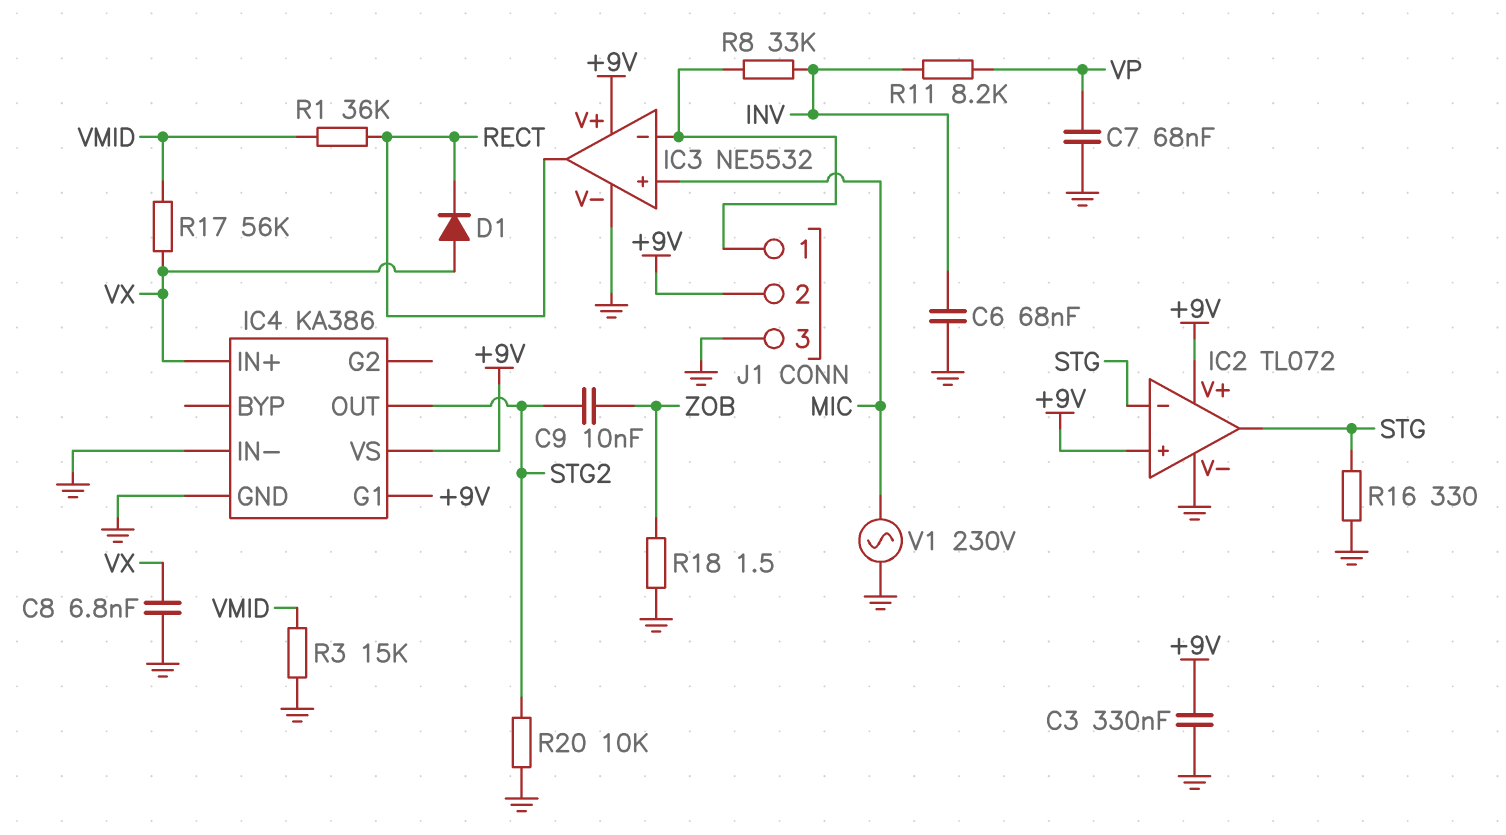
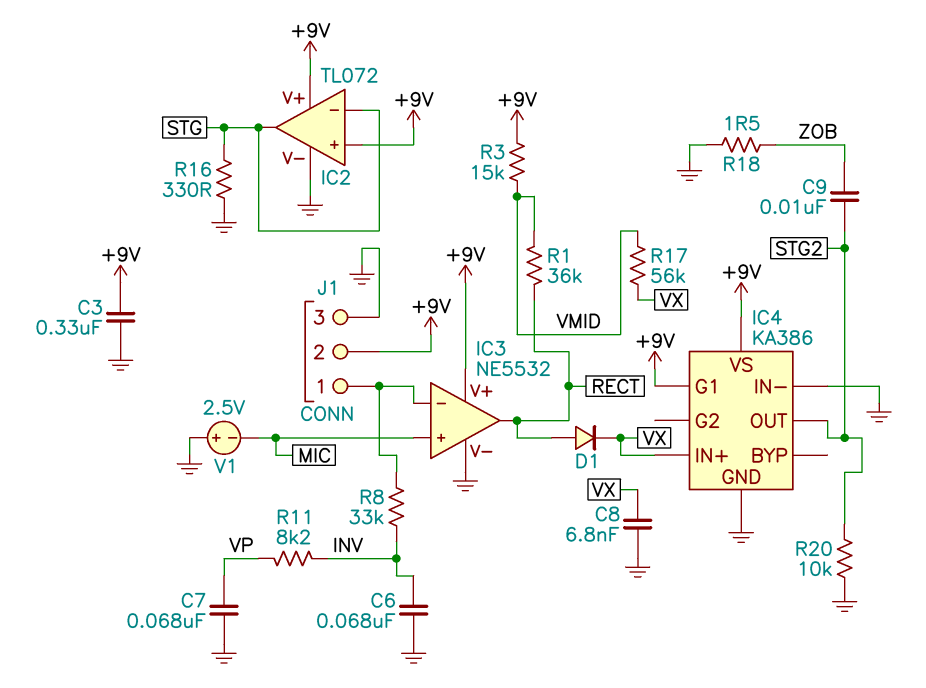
D1: diode (A VX, K RECT) -> diode (A RECT, K VX)
R3: 15k (GND, VMID) -> 15k (+9V, VMID)
V1: AC 230V (GND, MIC) -> 2.5V (plus GND, minus MIC)

